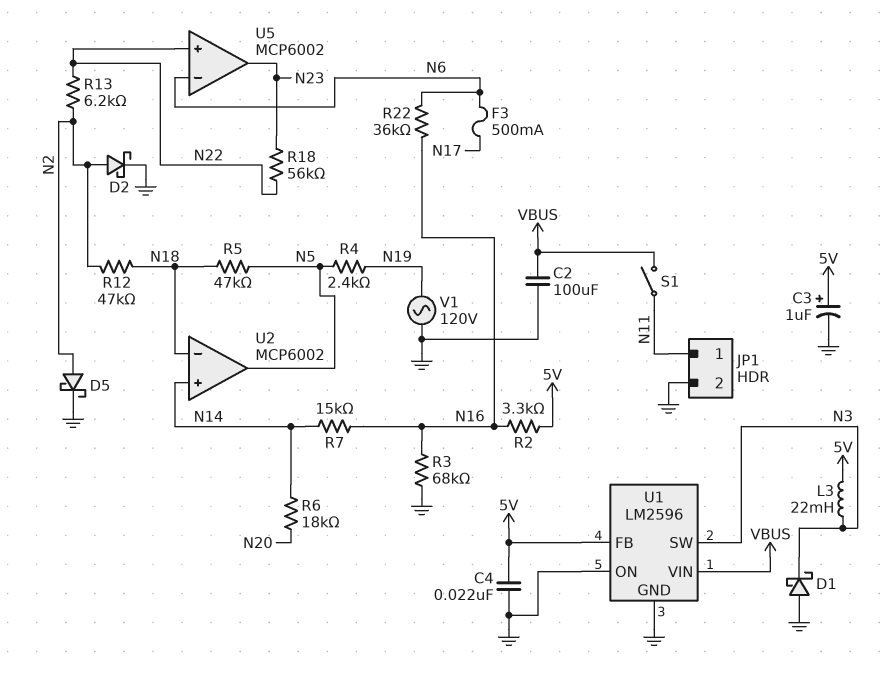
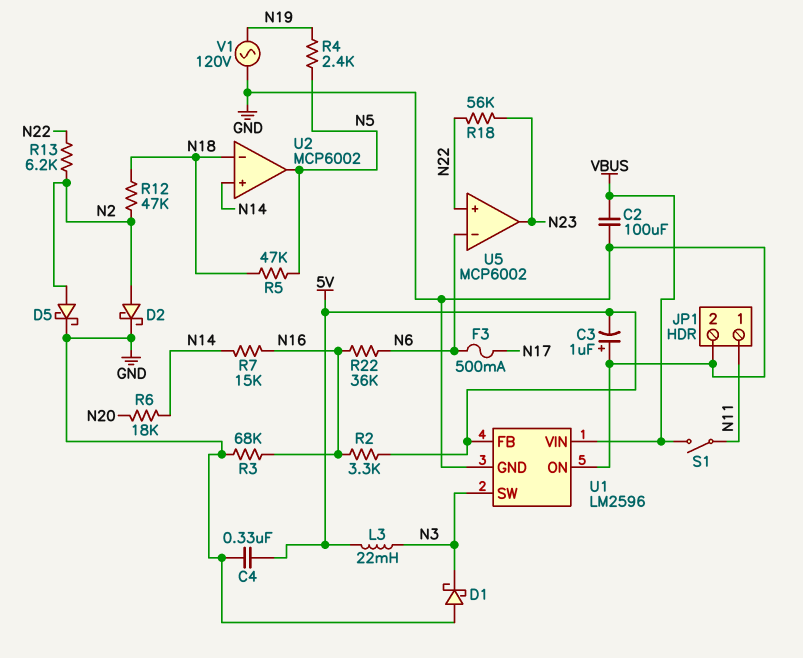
C3: 1uF (plus 5V, minus GND) -> 1uF (plus GND, minus 5V)
C4: 22nF (5V, GND) -> 330nF (5V, GND)

